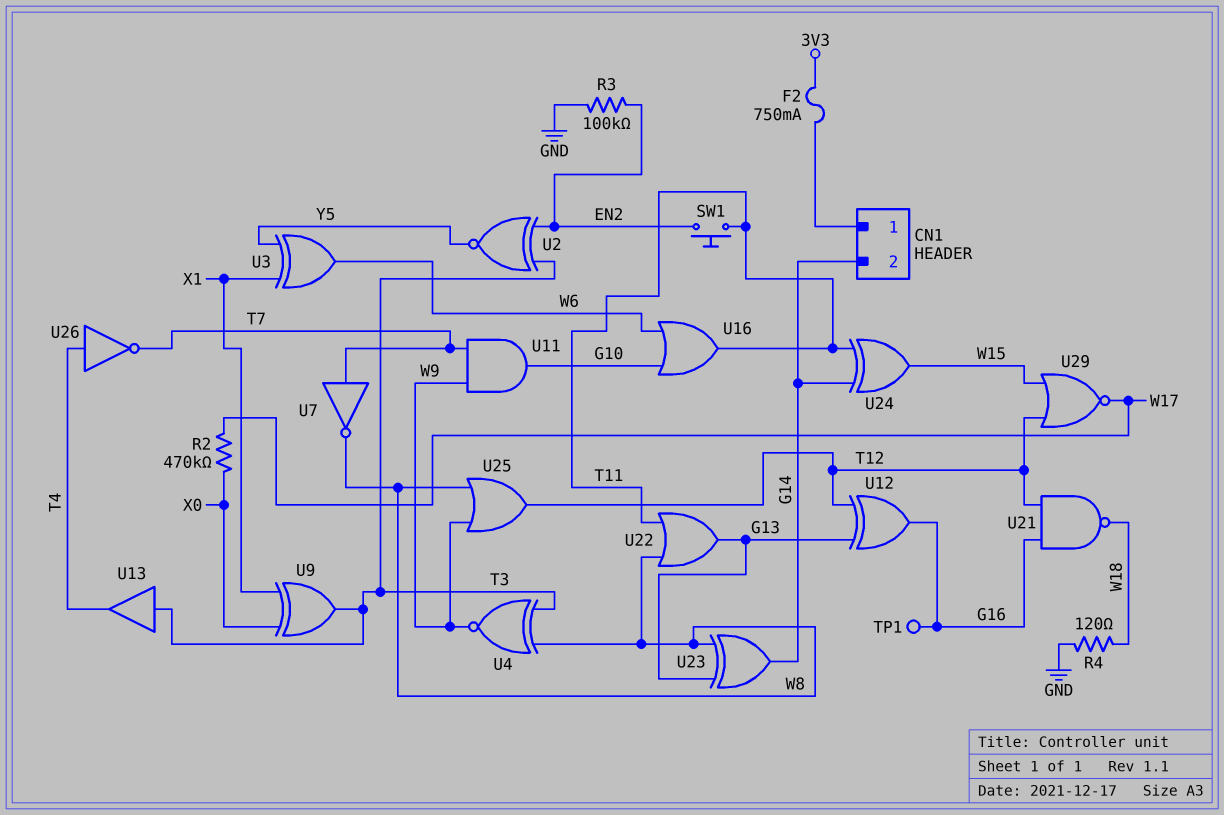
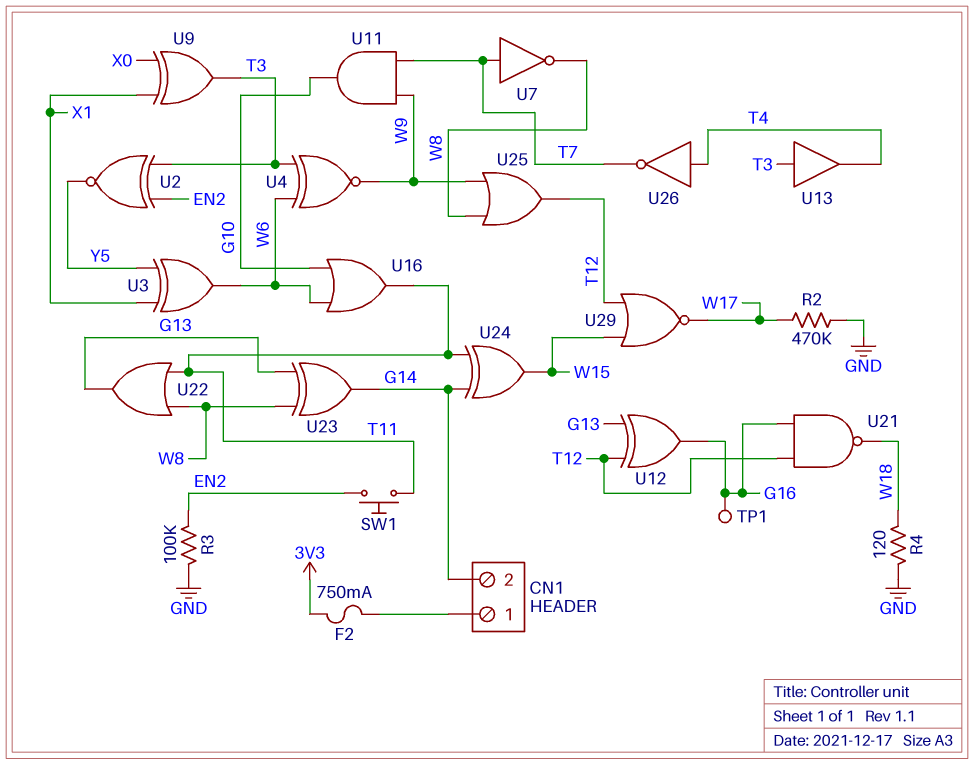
R2: 470k (W17, X0) -> 470k (GND, W17)
U4: XNOR (in T3, in W8, out W9) -> XNOR (in T3, in W6, out W9)

